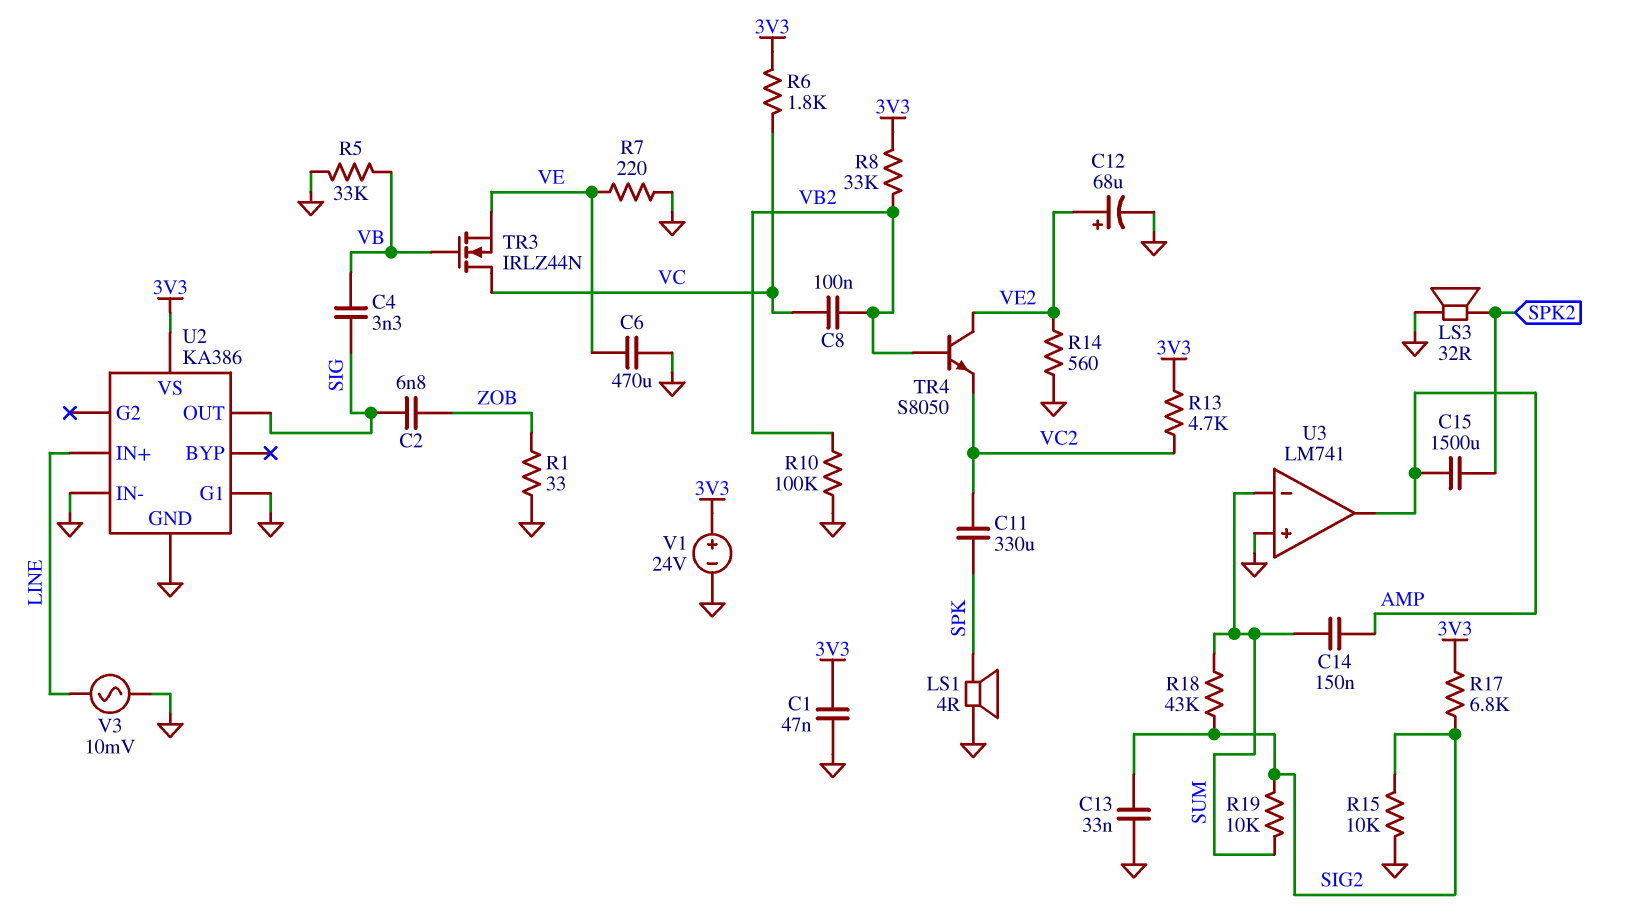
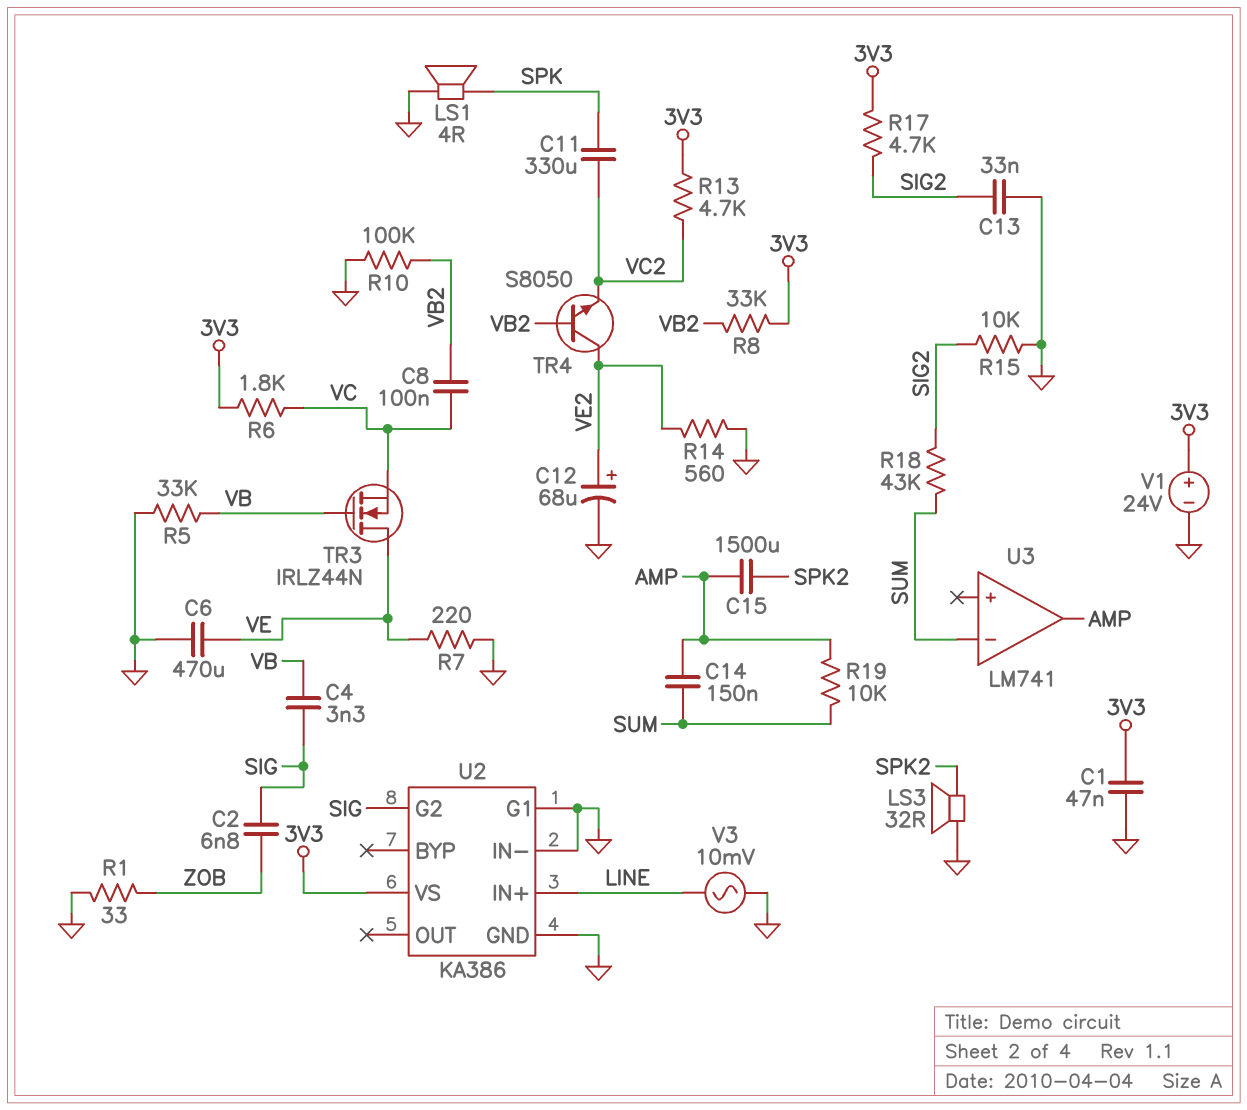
R17: 6.8k (3V3, SIG2) -> 4.7k (3V3, SIG2)
R19: 10k (SIG2, SUM) -> 10k (AMP, SUM)
TR3: NMOS IRLZ44N (G VB, D VC, S VE) -> NMOS IRLZ44N (G VB, D VE, S VC)
U2 pin G2: none -> SIG
U2 pin OUT: SIG -> none
U3 pin in+: GND -> none

